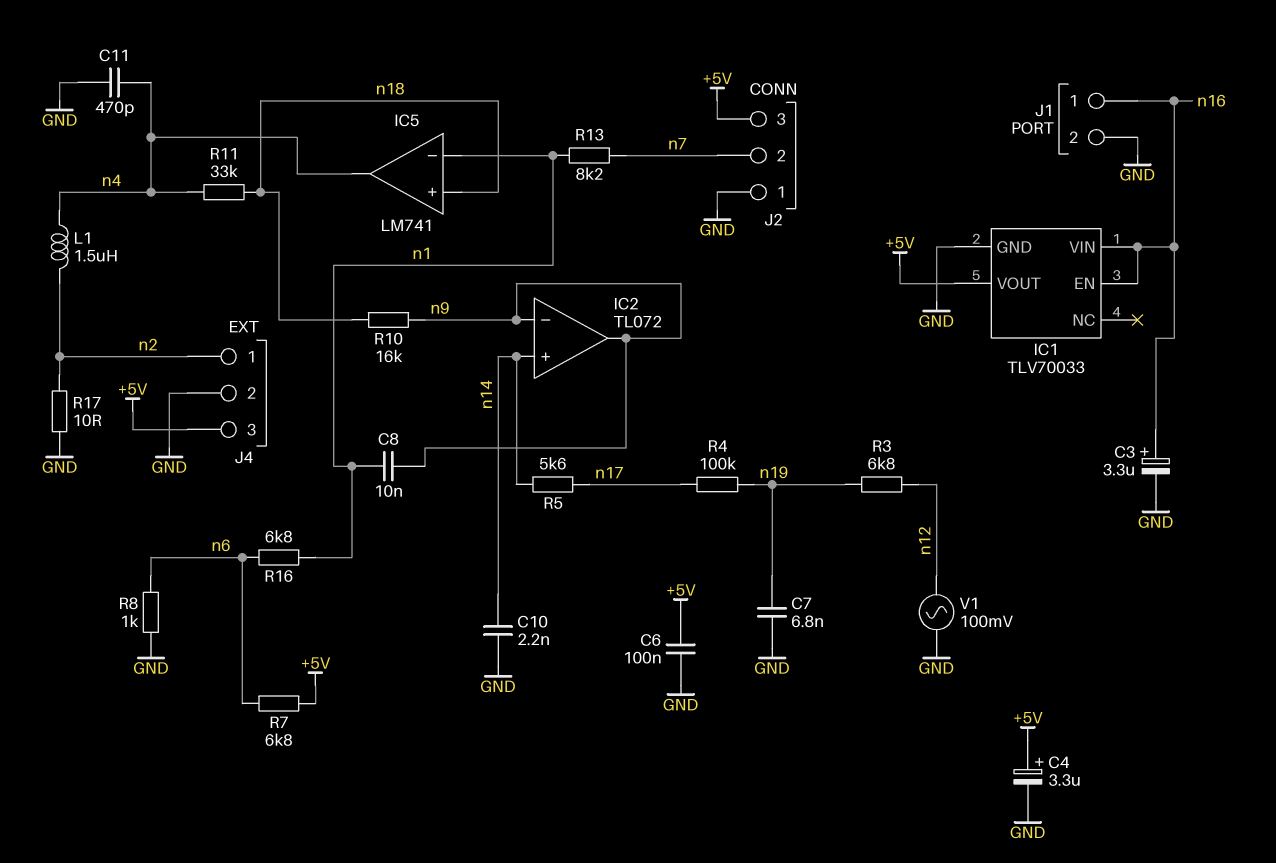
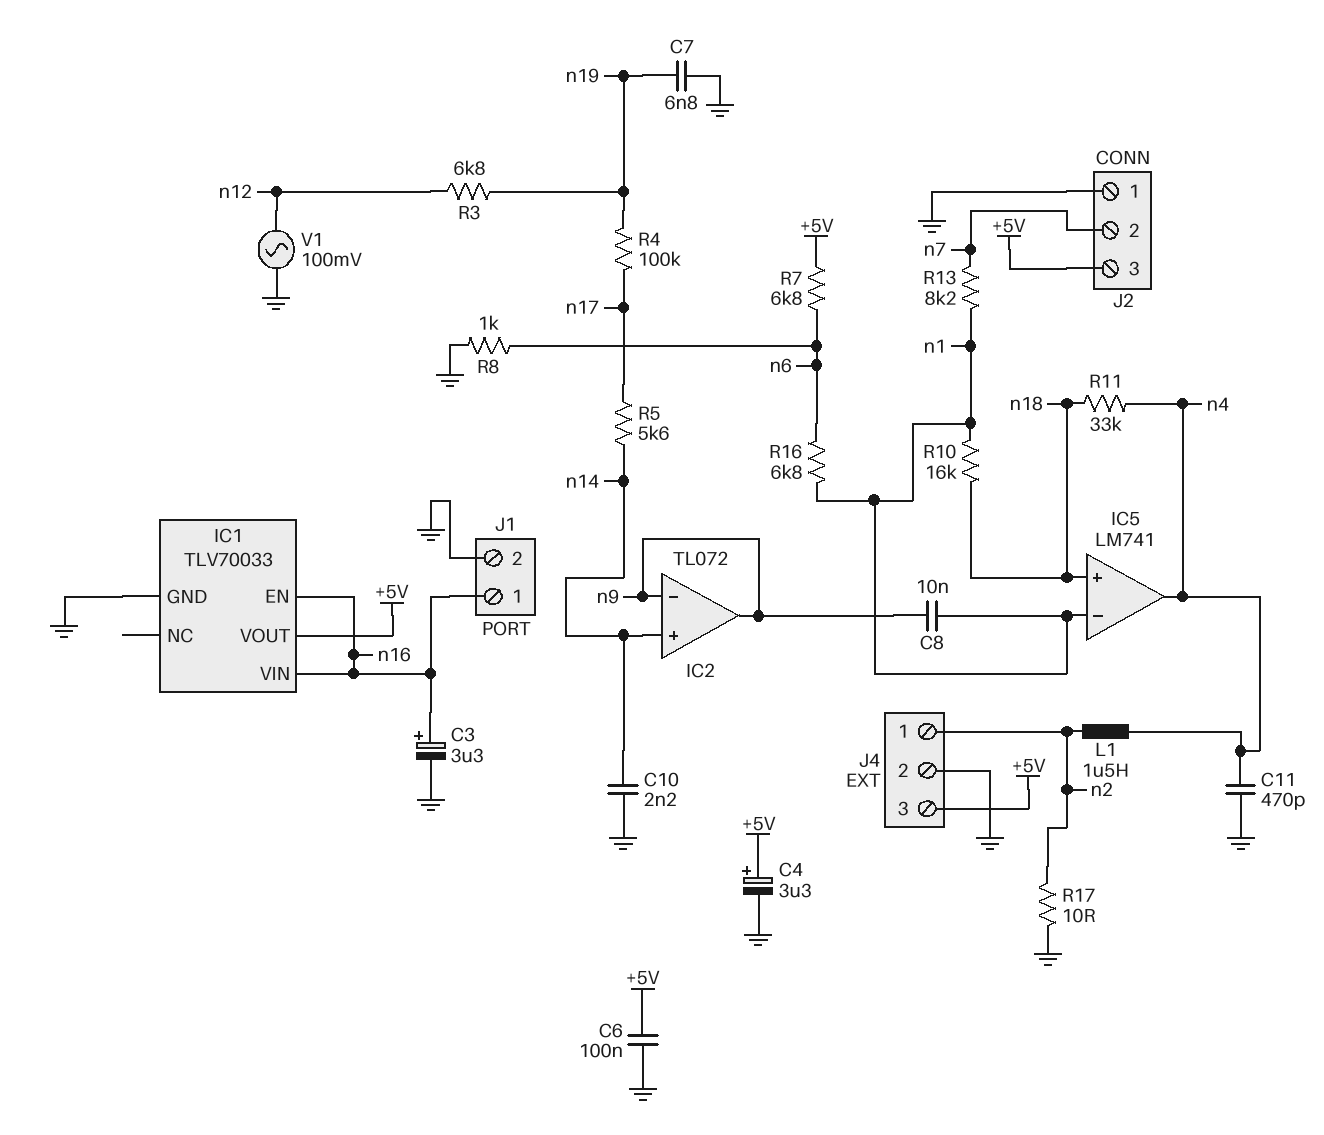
R10: 16k (n9, n18) -> 16k (n1, n18)

